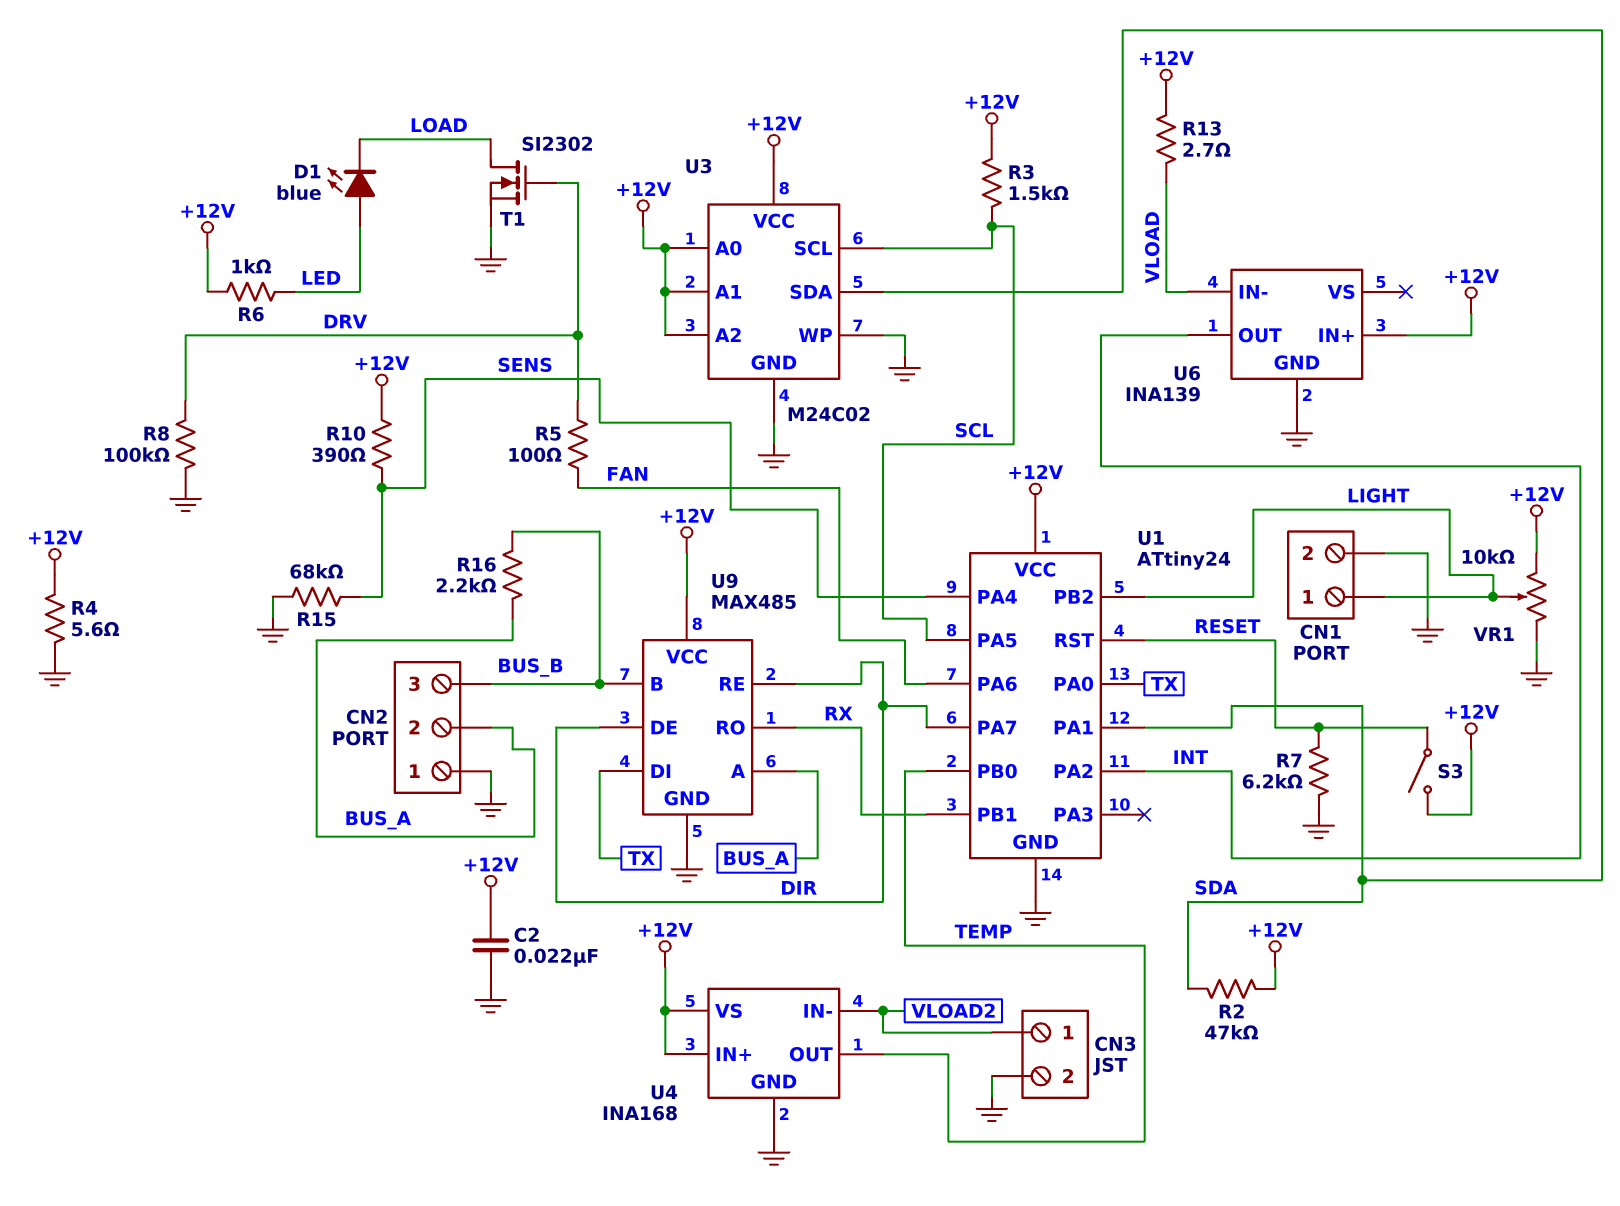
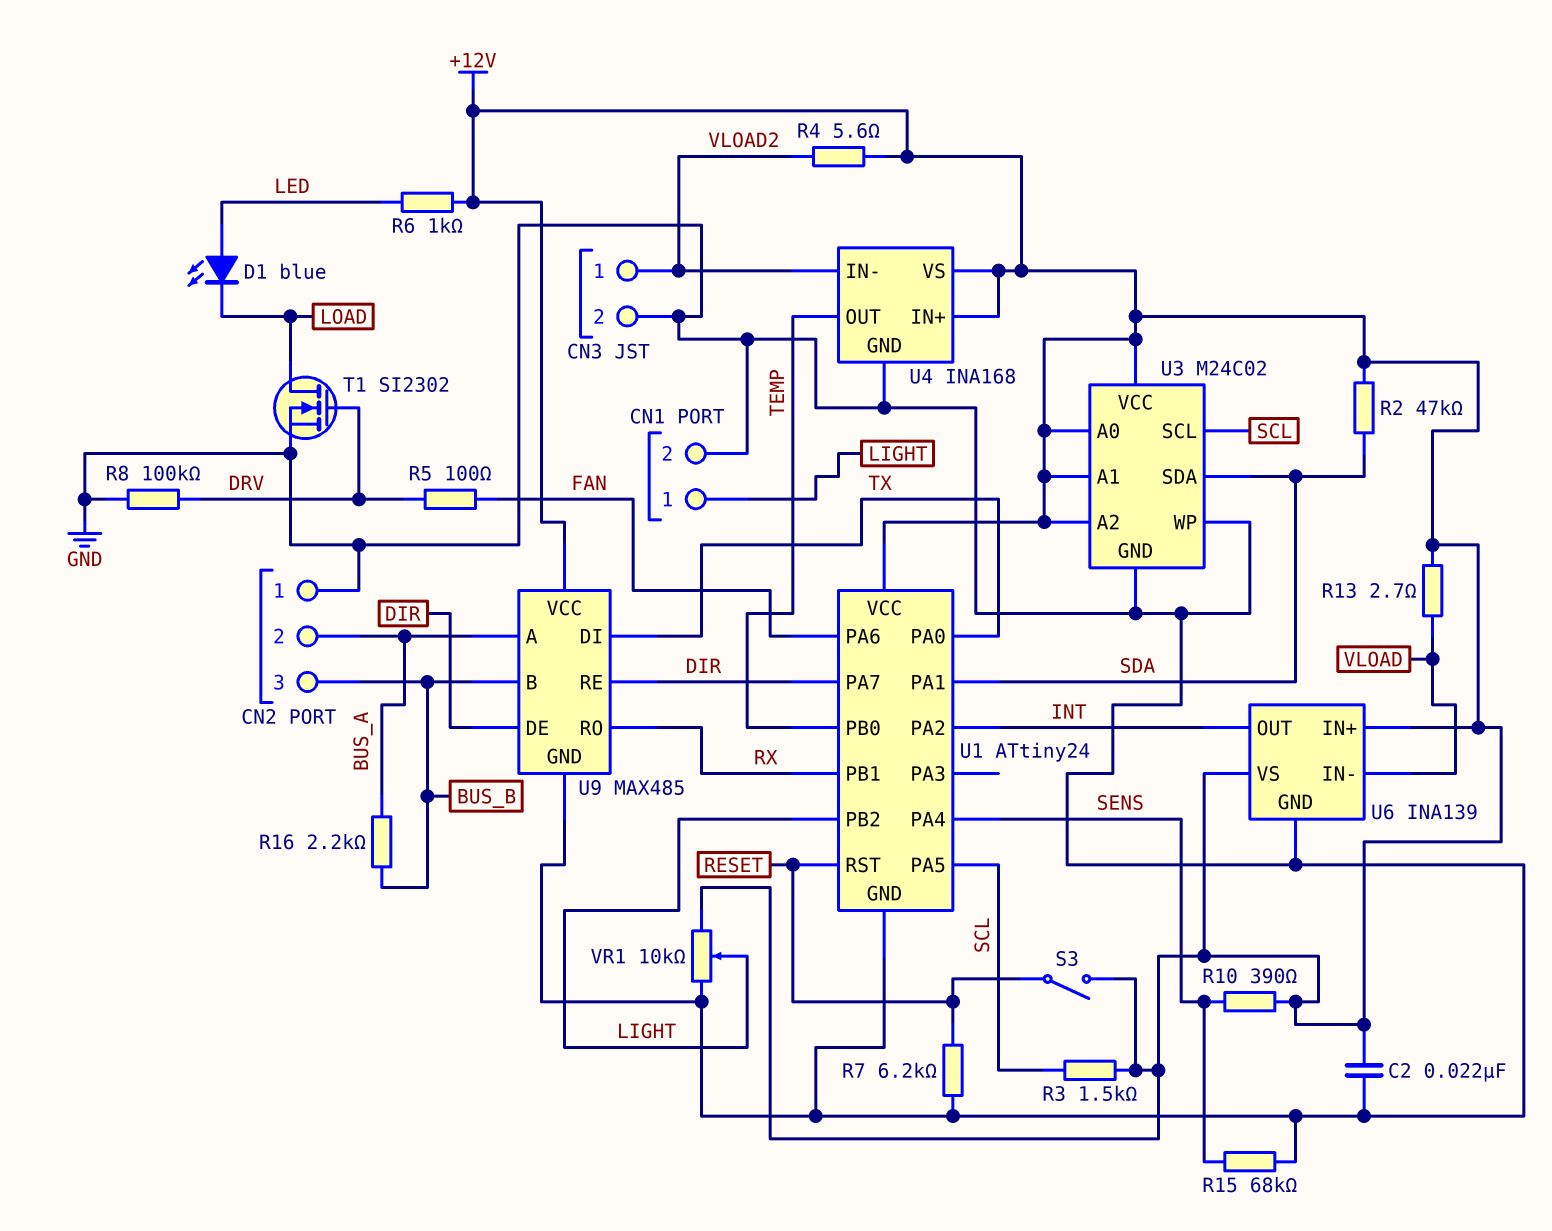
R4: 5.6 (+12V, GND) -> 5.6 (+12V, VLOAD2)
U6 pin VS: none -> +12V

